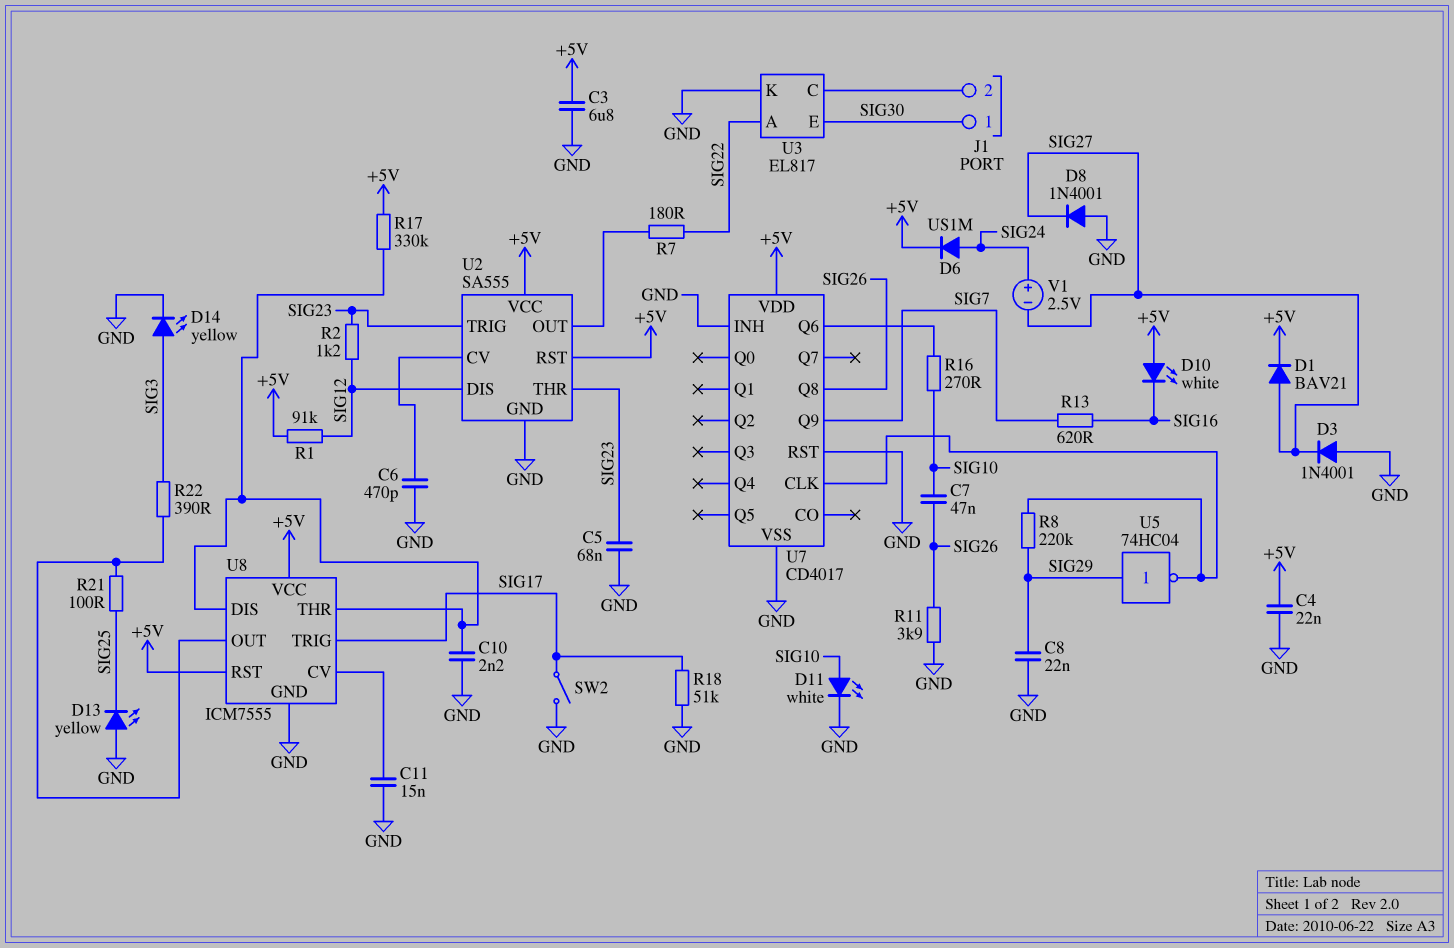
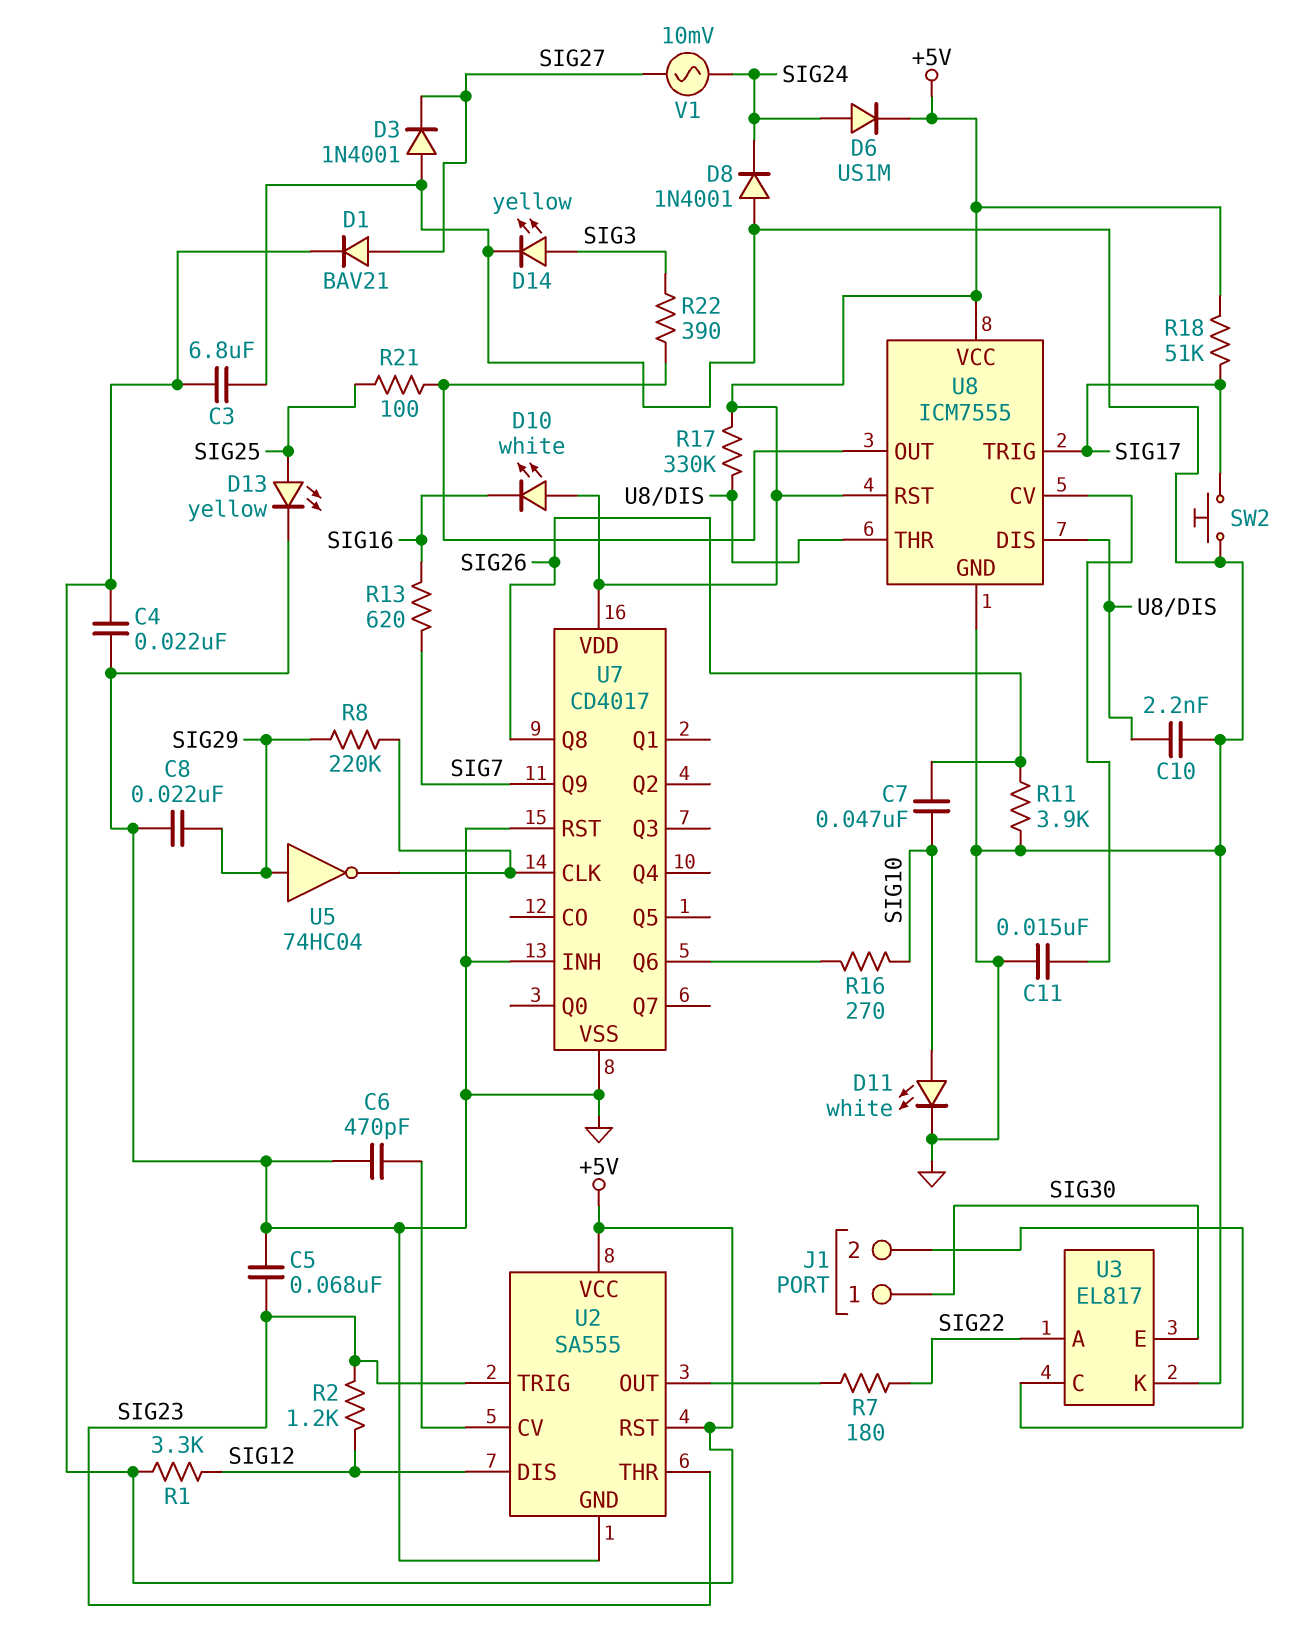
D8: diode 1N4001 (A GND, K SIG27) -> diode 1N4001 (A GND, K SIG24)
D13: LED yellow (A GND, K SIG25) -> LED yellow (A SIG25, K GND)
R1: 91k (+5V, SIG12) -> 3.3k (+5V, SIG12)
R18: 51k (GND, SIG17) -> 51k (+5V, SIG17)
SW2: switch (GND, SIG17) -> button (GND, SIG17)
V1: 2.5V (plus SIG24, minus SIG27) -> AC 10mV (SIG24, SIG27)

